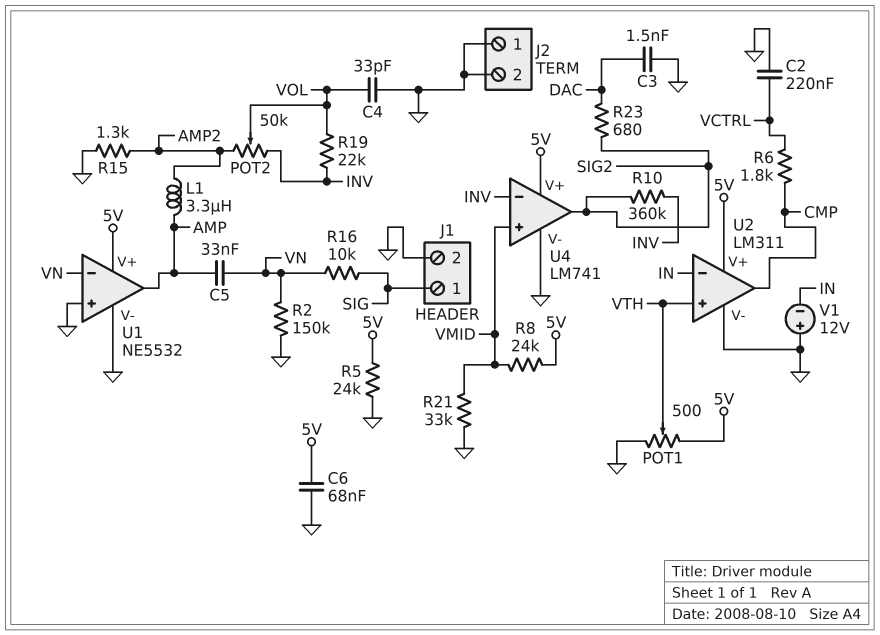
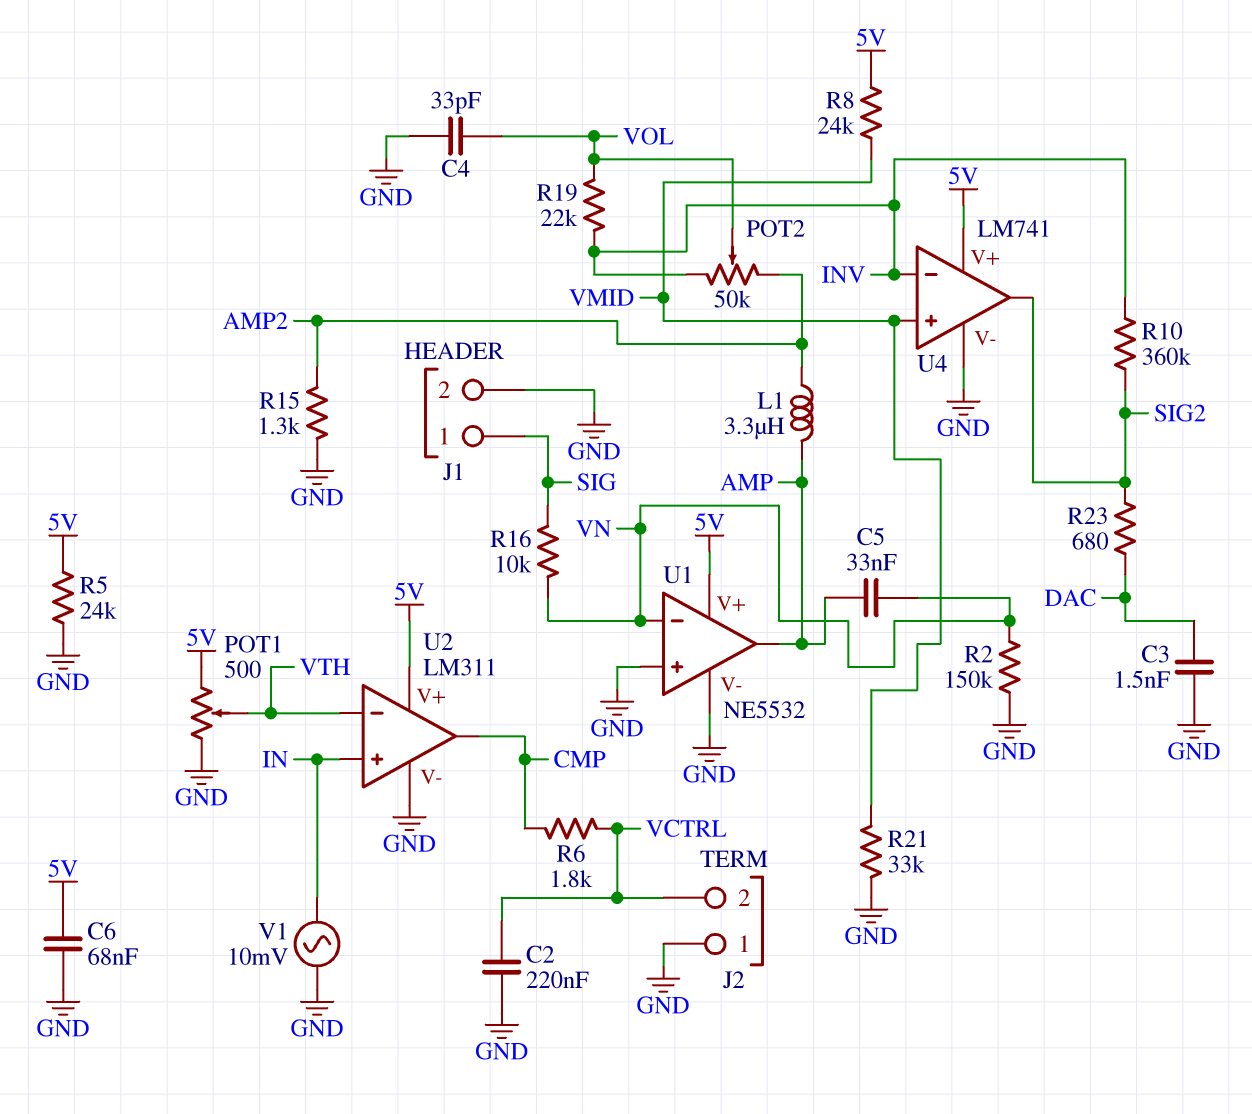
J2 pin 2: GND -> VCTRL
U2 pin in+: VTH -> IN
U2 pin in-: IN -> VTH
V1: 12V (plus GND, minus IN) -> AC 10mV (GND, IN)

